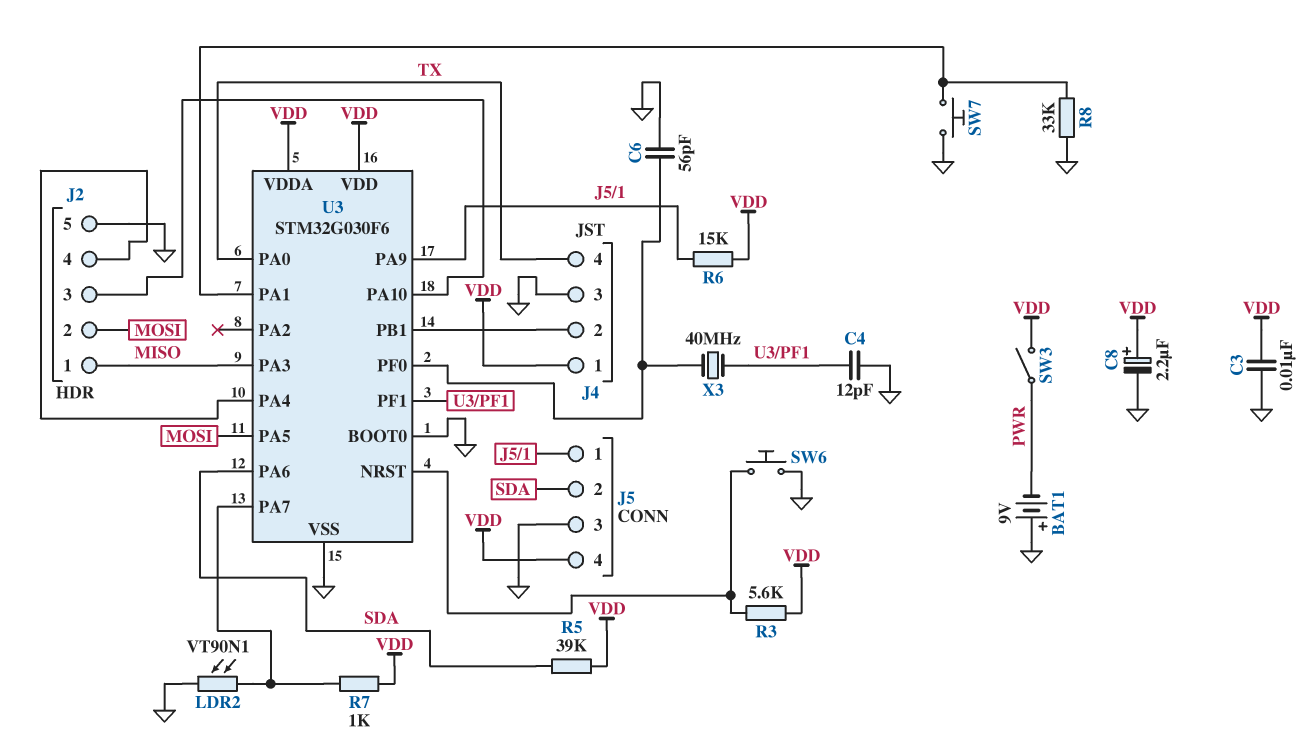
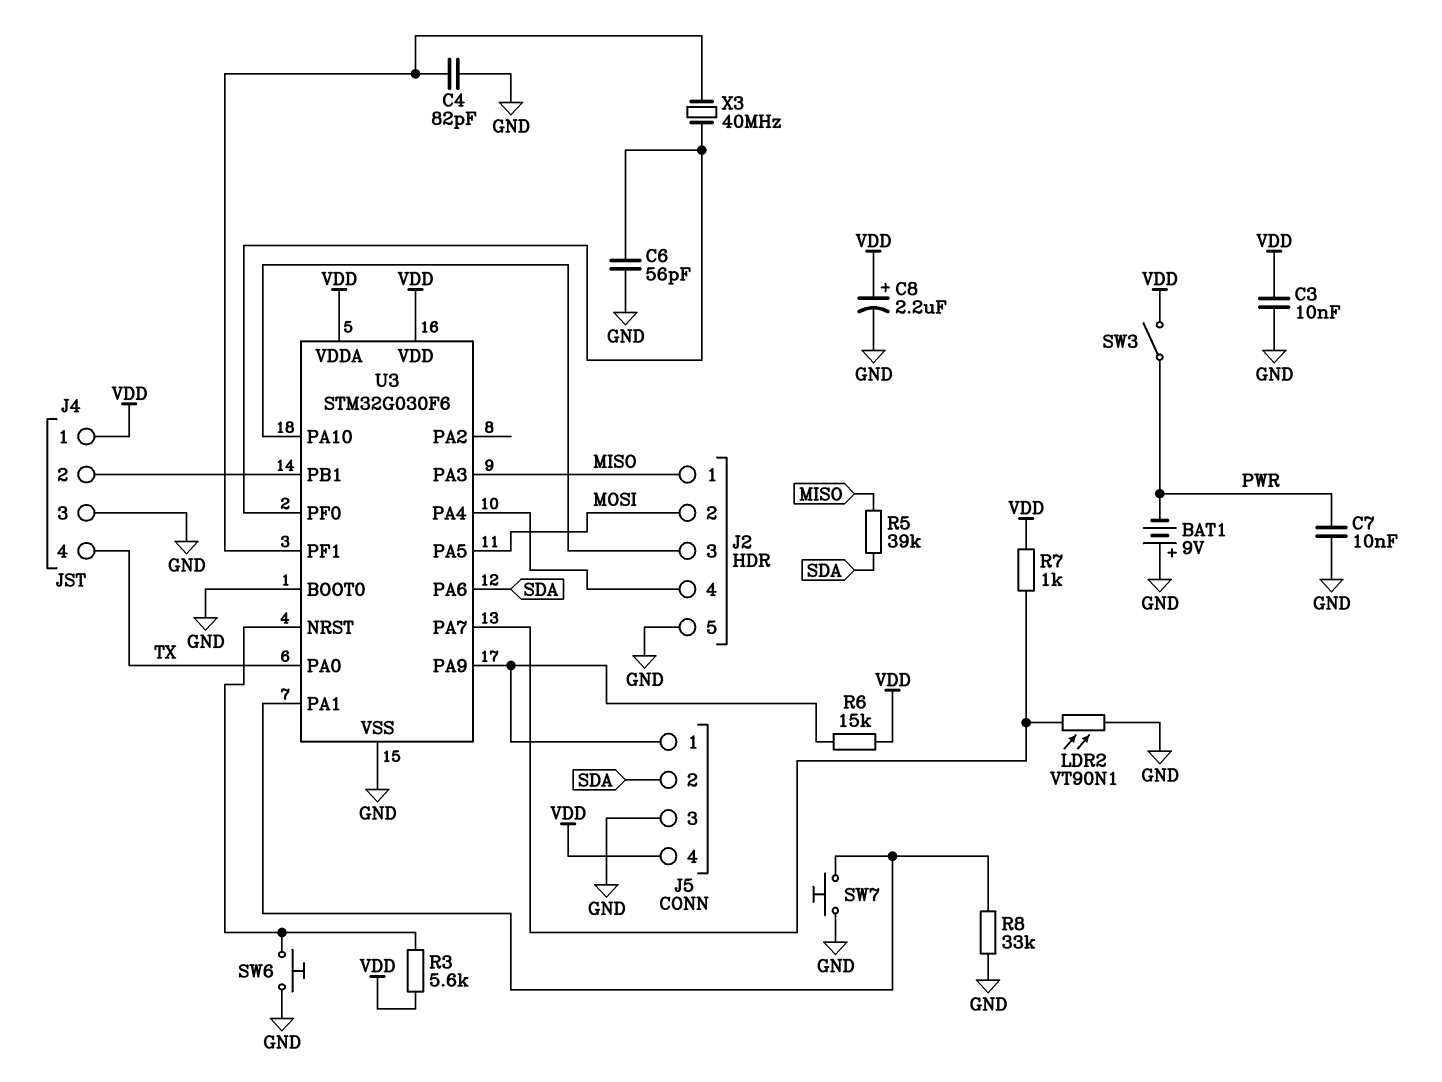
C4: 12pF (GND, U3/PF1) -> 82pF (GND, U3/PF1)
C7: none -> 10nF (GND, PWR)
R5: 39k (SDA, VDD) -> 39k (MISO, SDA)

